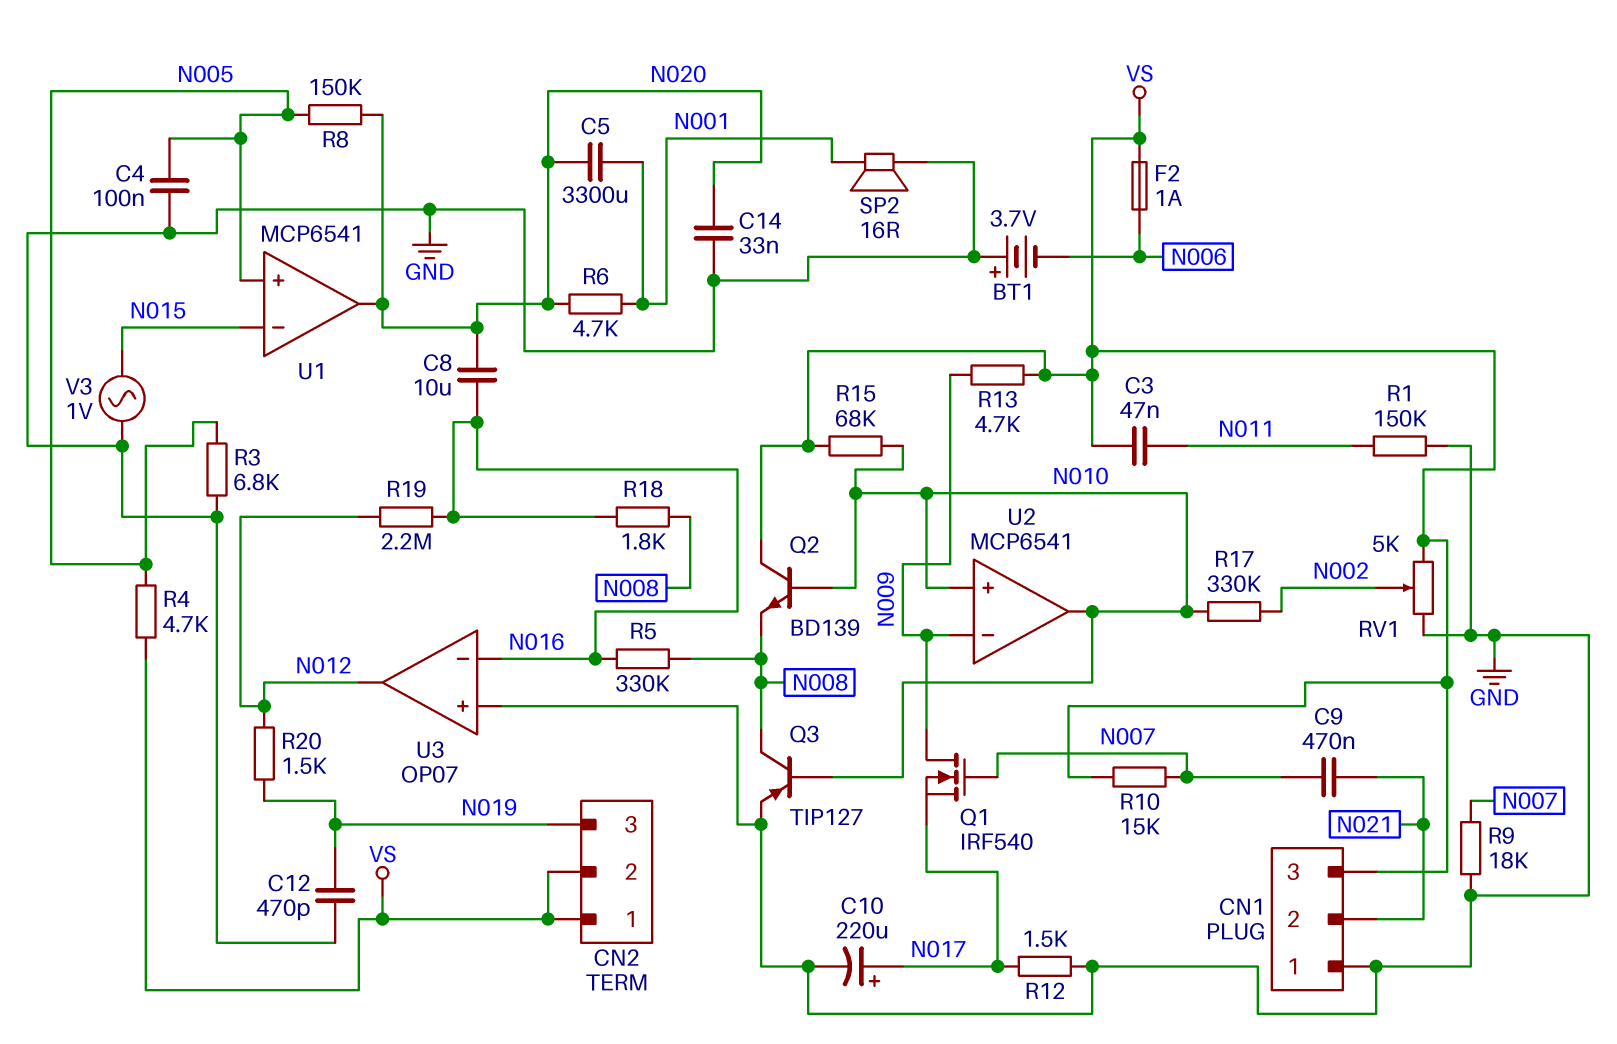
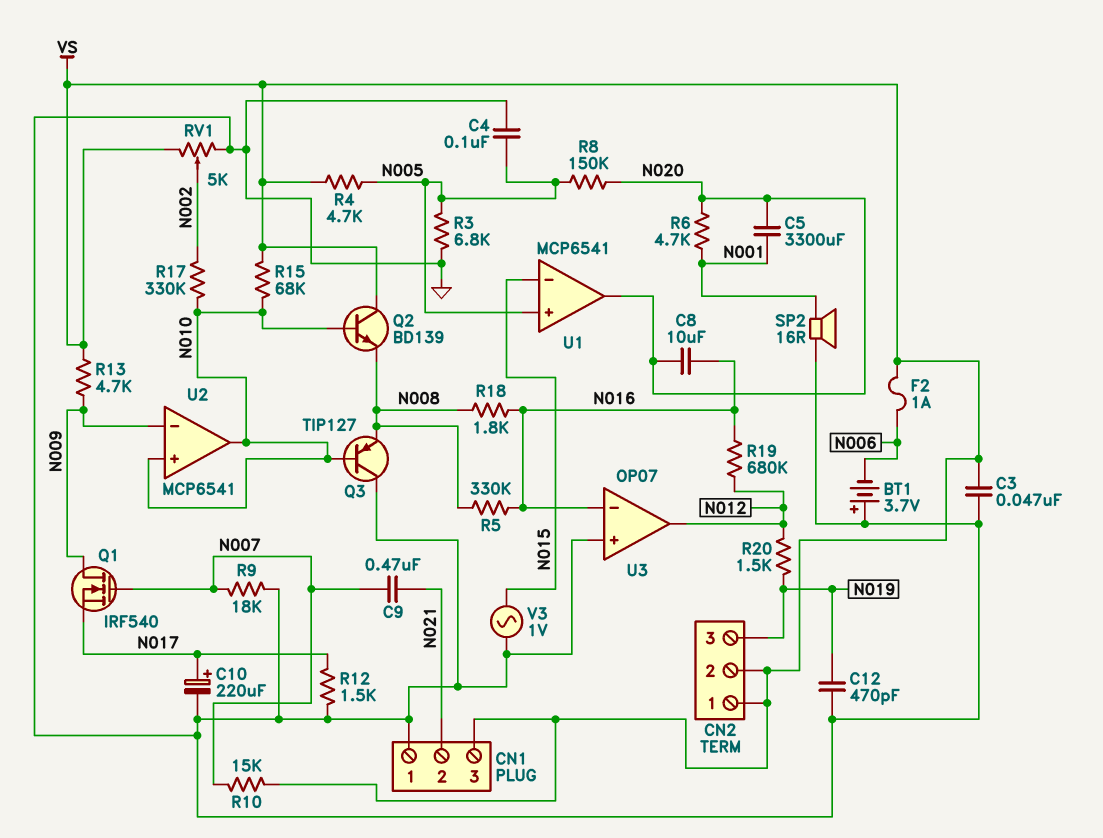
C3: 47nF (N011, VS) -> 47nF (GND, VS)
C14: 33nF (GND, N020) -> none
Q3: PNP TIP127 (B N010, C N008, E GND) -> PNP TIP127 (B N010, C GND, E N008)
R1: 150k (GND, N011) -> none
R19: 2.2M (N012, N016) -> 680k (N012, N016)

